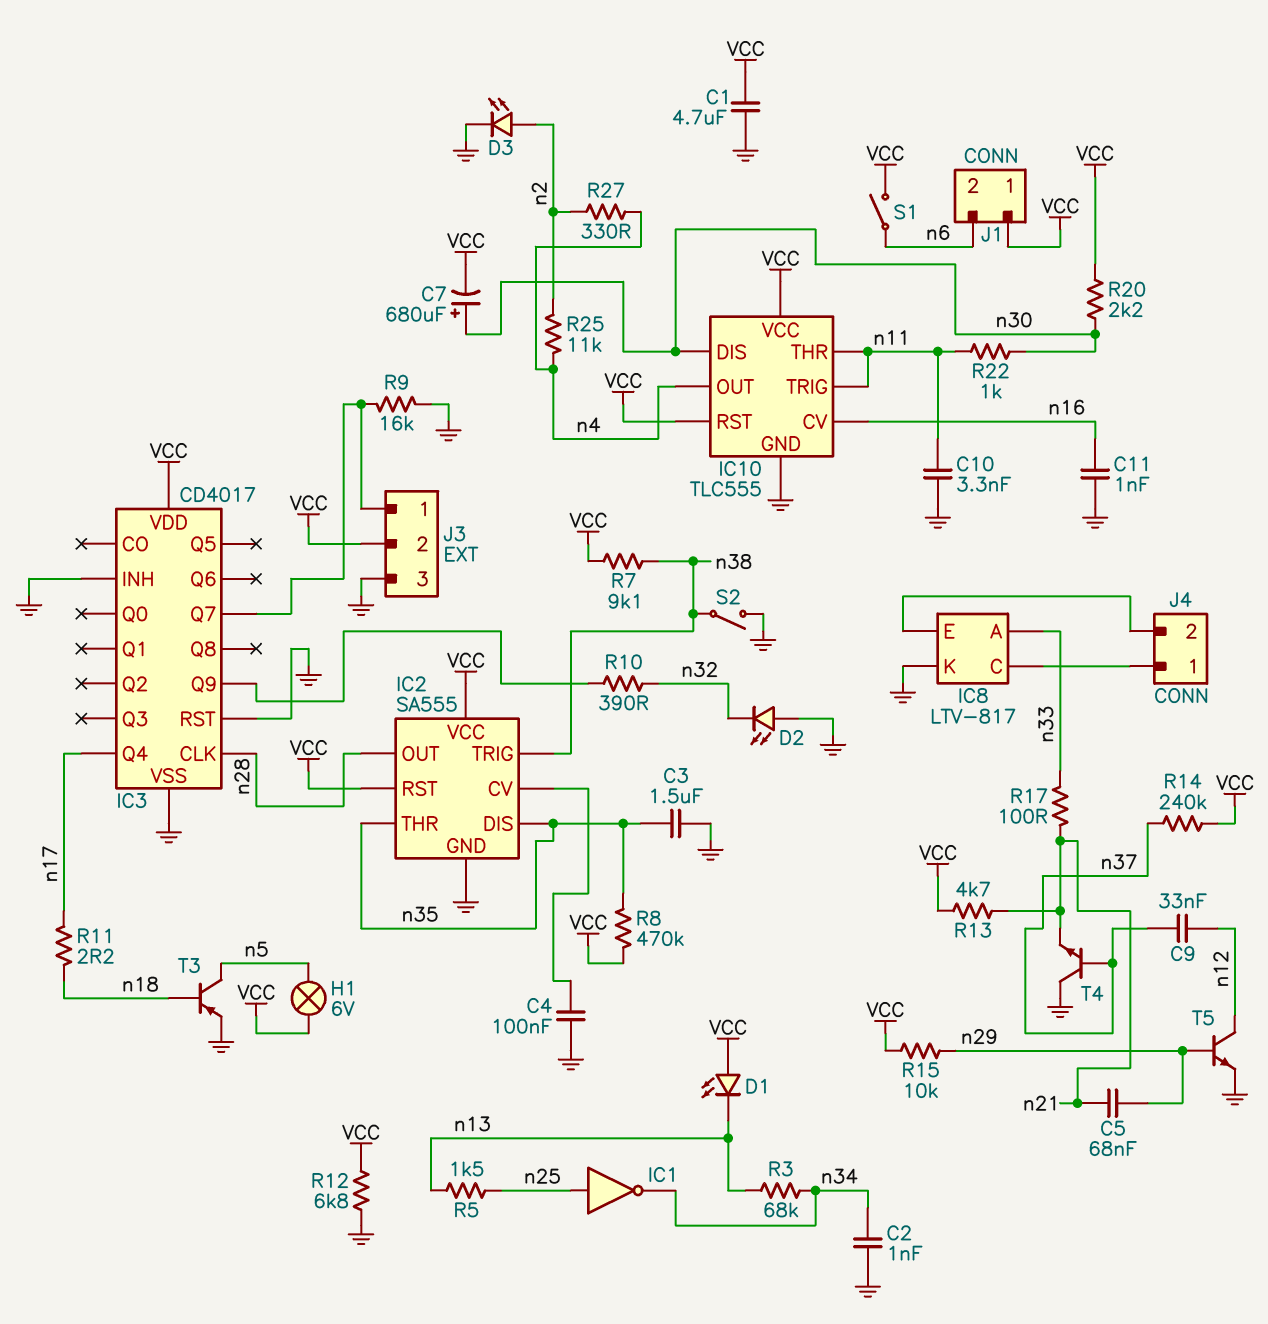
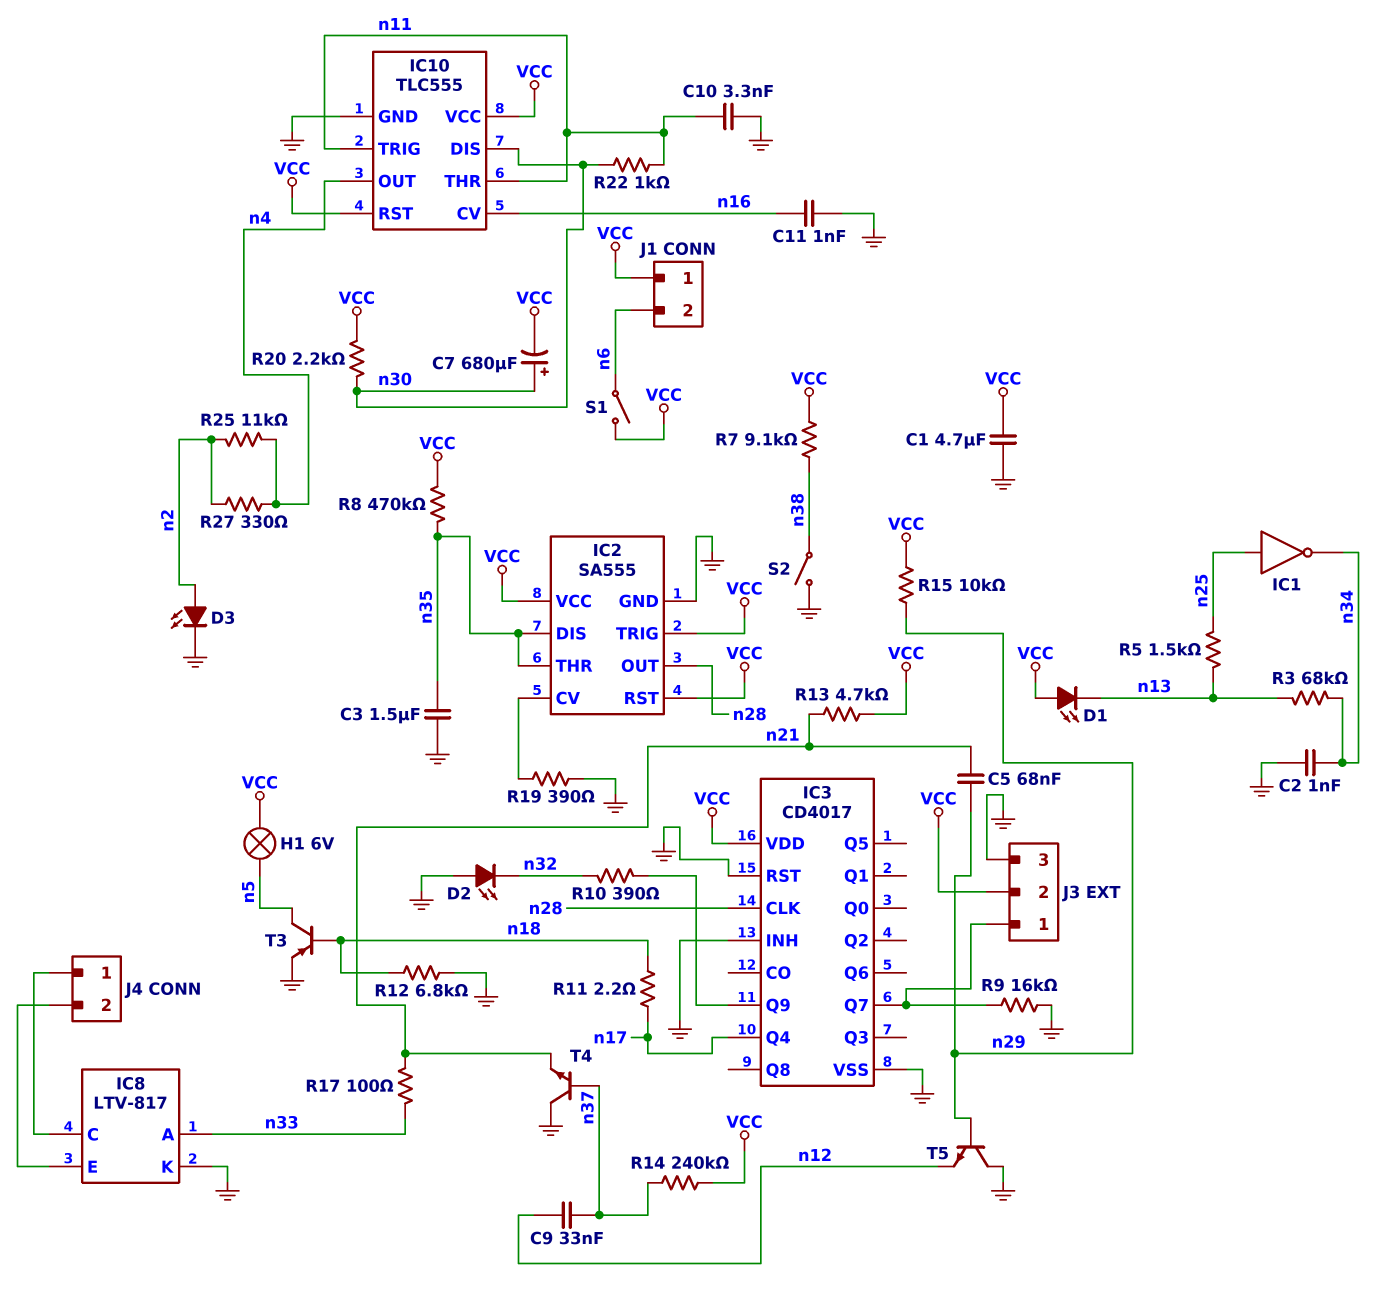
C4: 100nF (GND, IC2/CV) -> none
IC2 pin TRIG: n38 -> VCC
R12: 6.8k (GND, VCC) -> 6.8k (GND, n18)
R19: none -> 390 (GND, IC2/CV)
T5: NPN (B n29, C n12, E GND) -> NPN (B n29, C GND, E n12)

